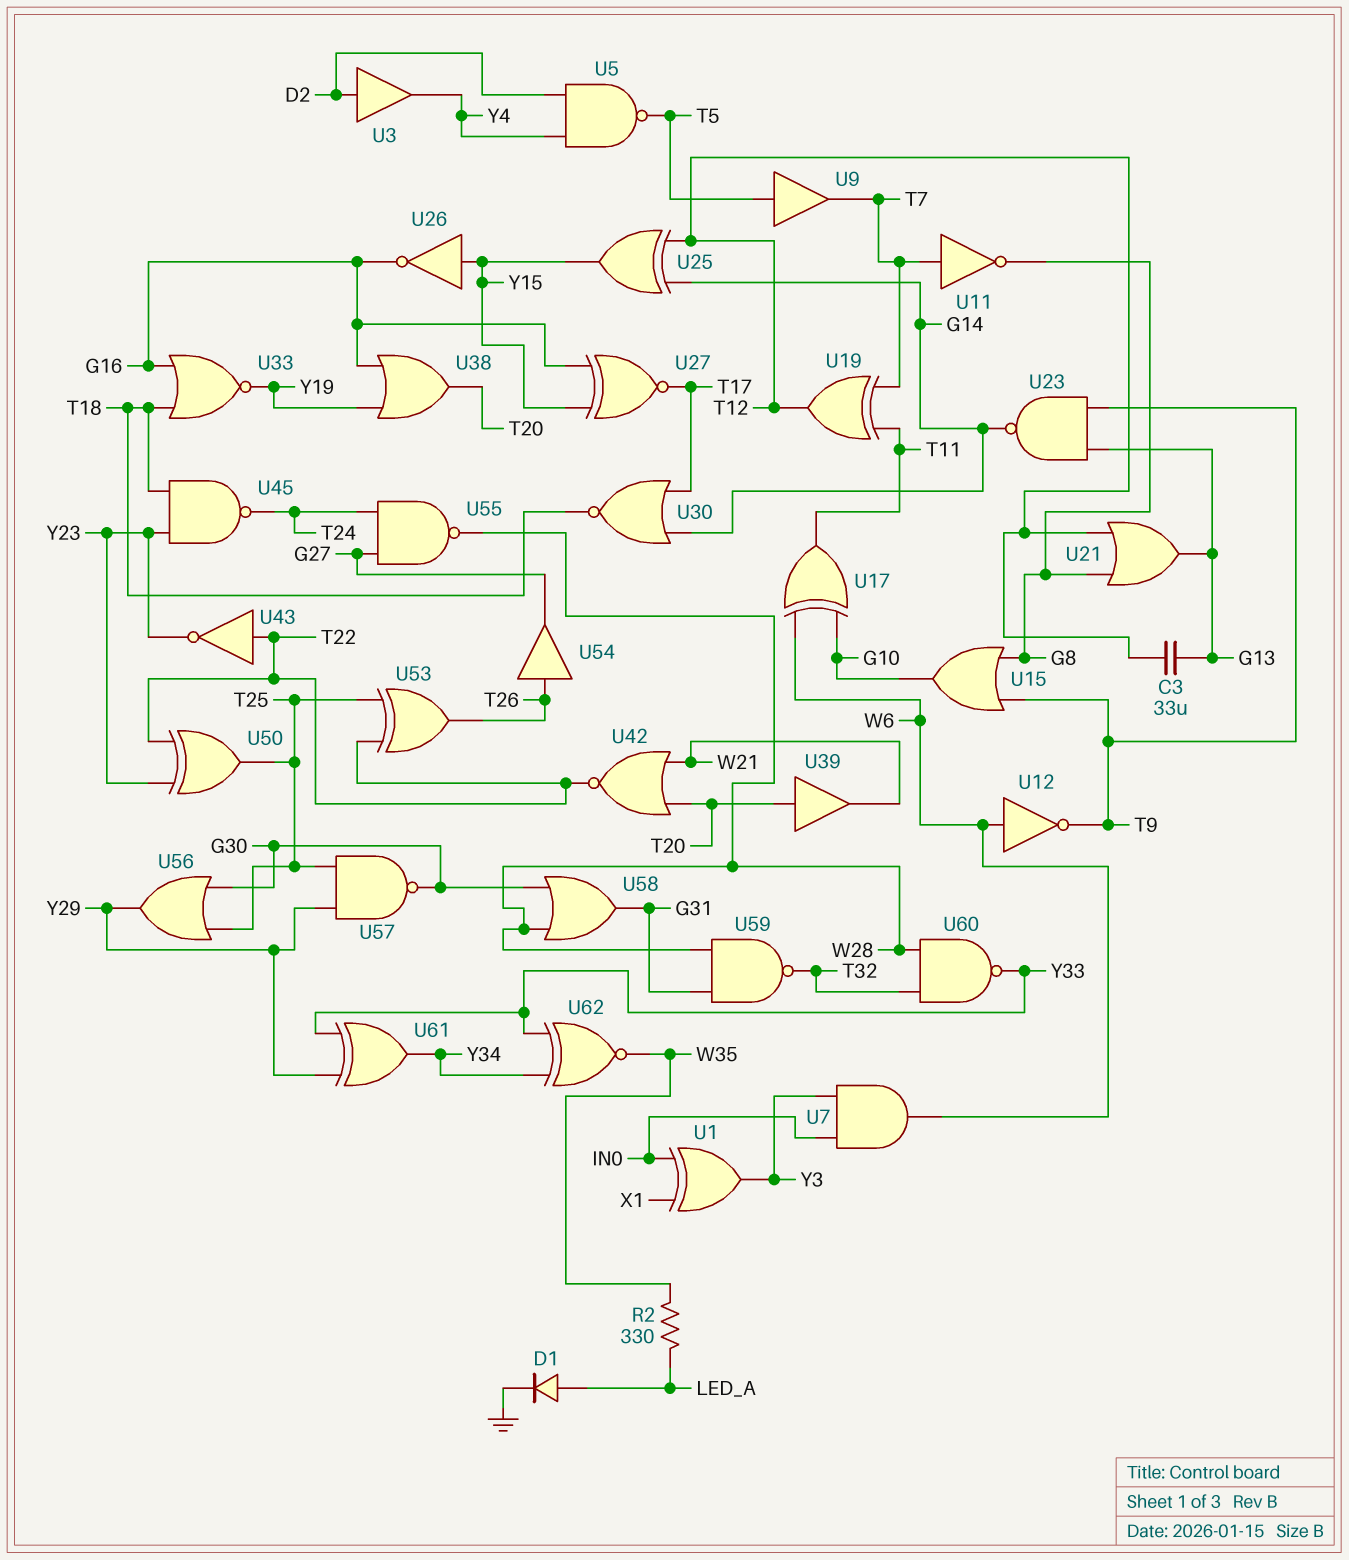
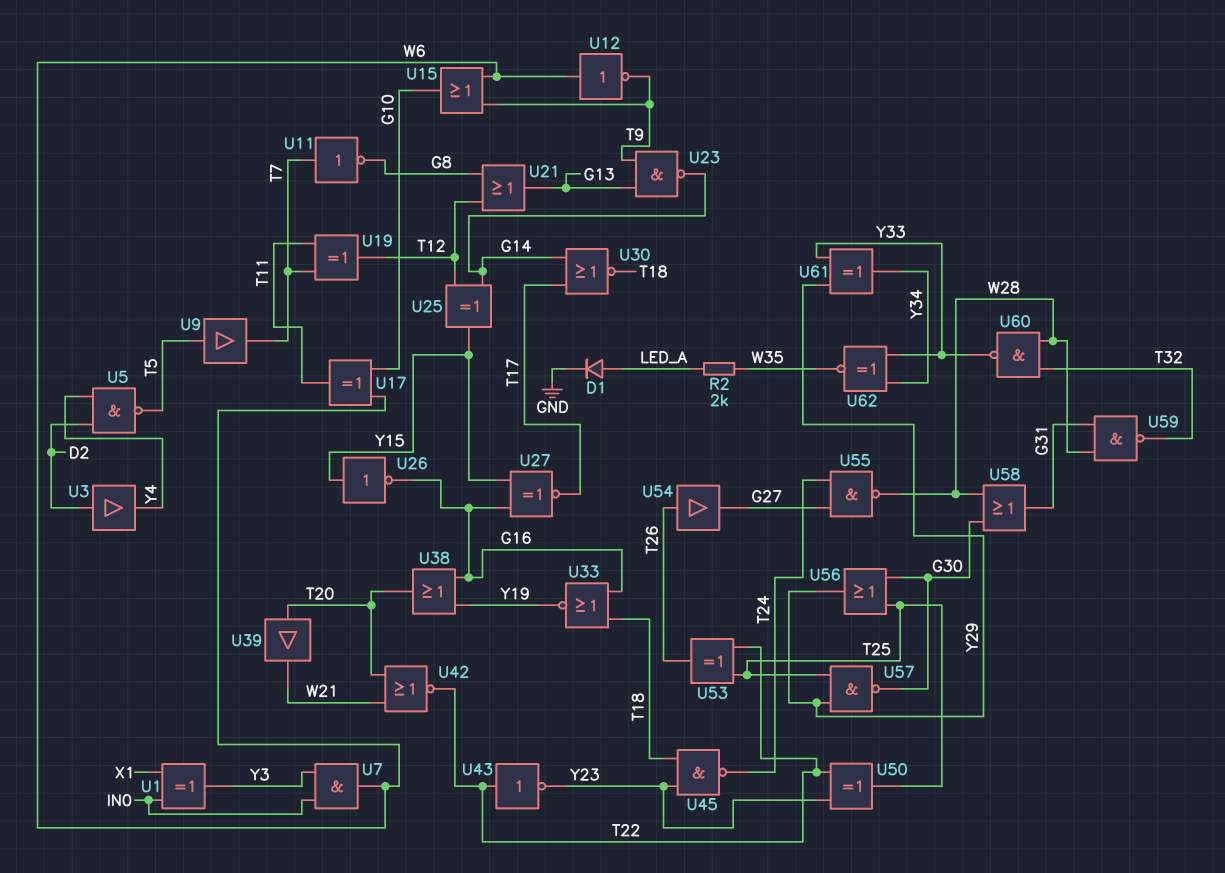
C3: 33uF (G13, T12) -> none
R2: 330 (LED_A, W35) -> 2k (LED_A, W35)
U15: OR (in G8, in T9, out G10) -> OR (in T9, in W6, out G10)

